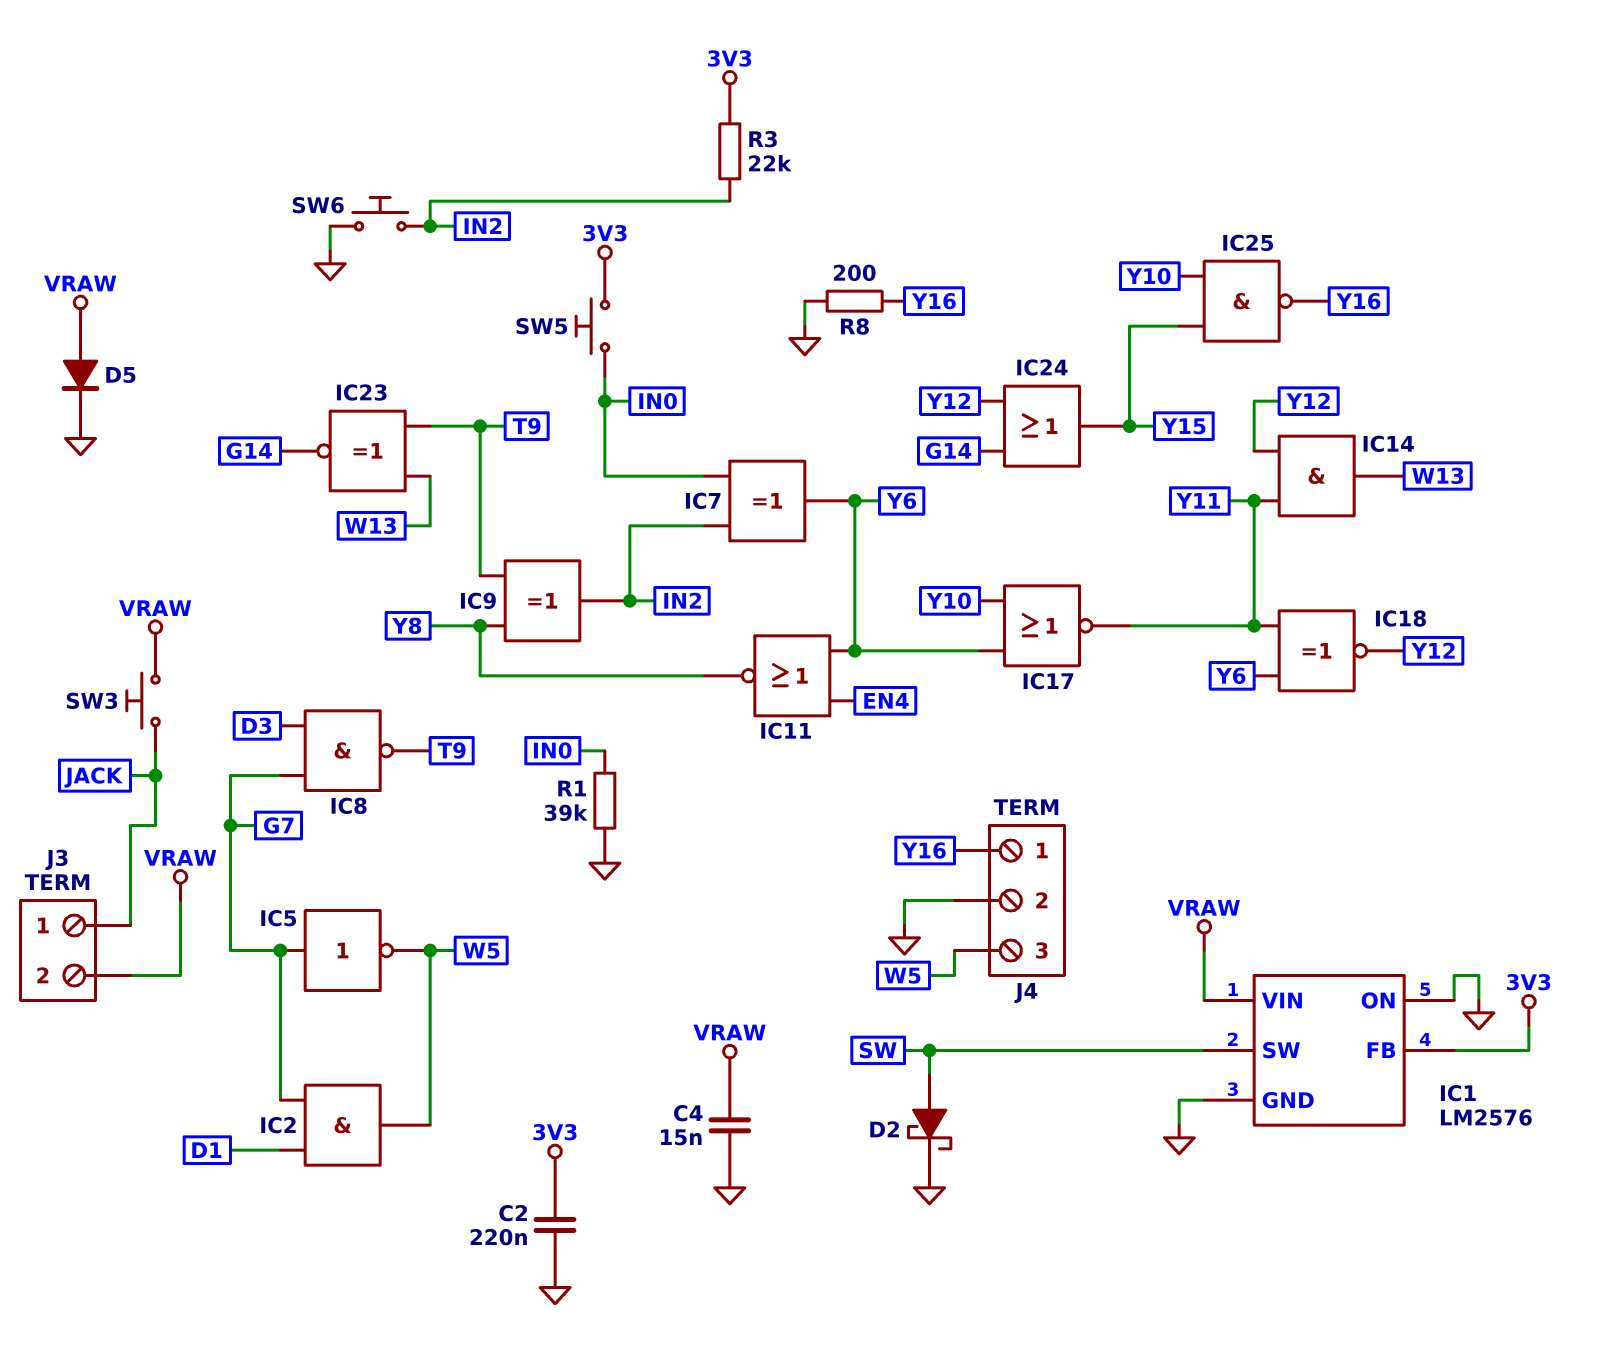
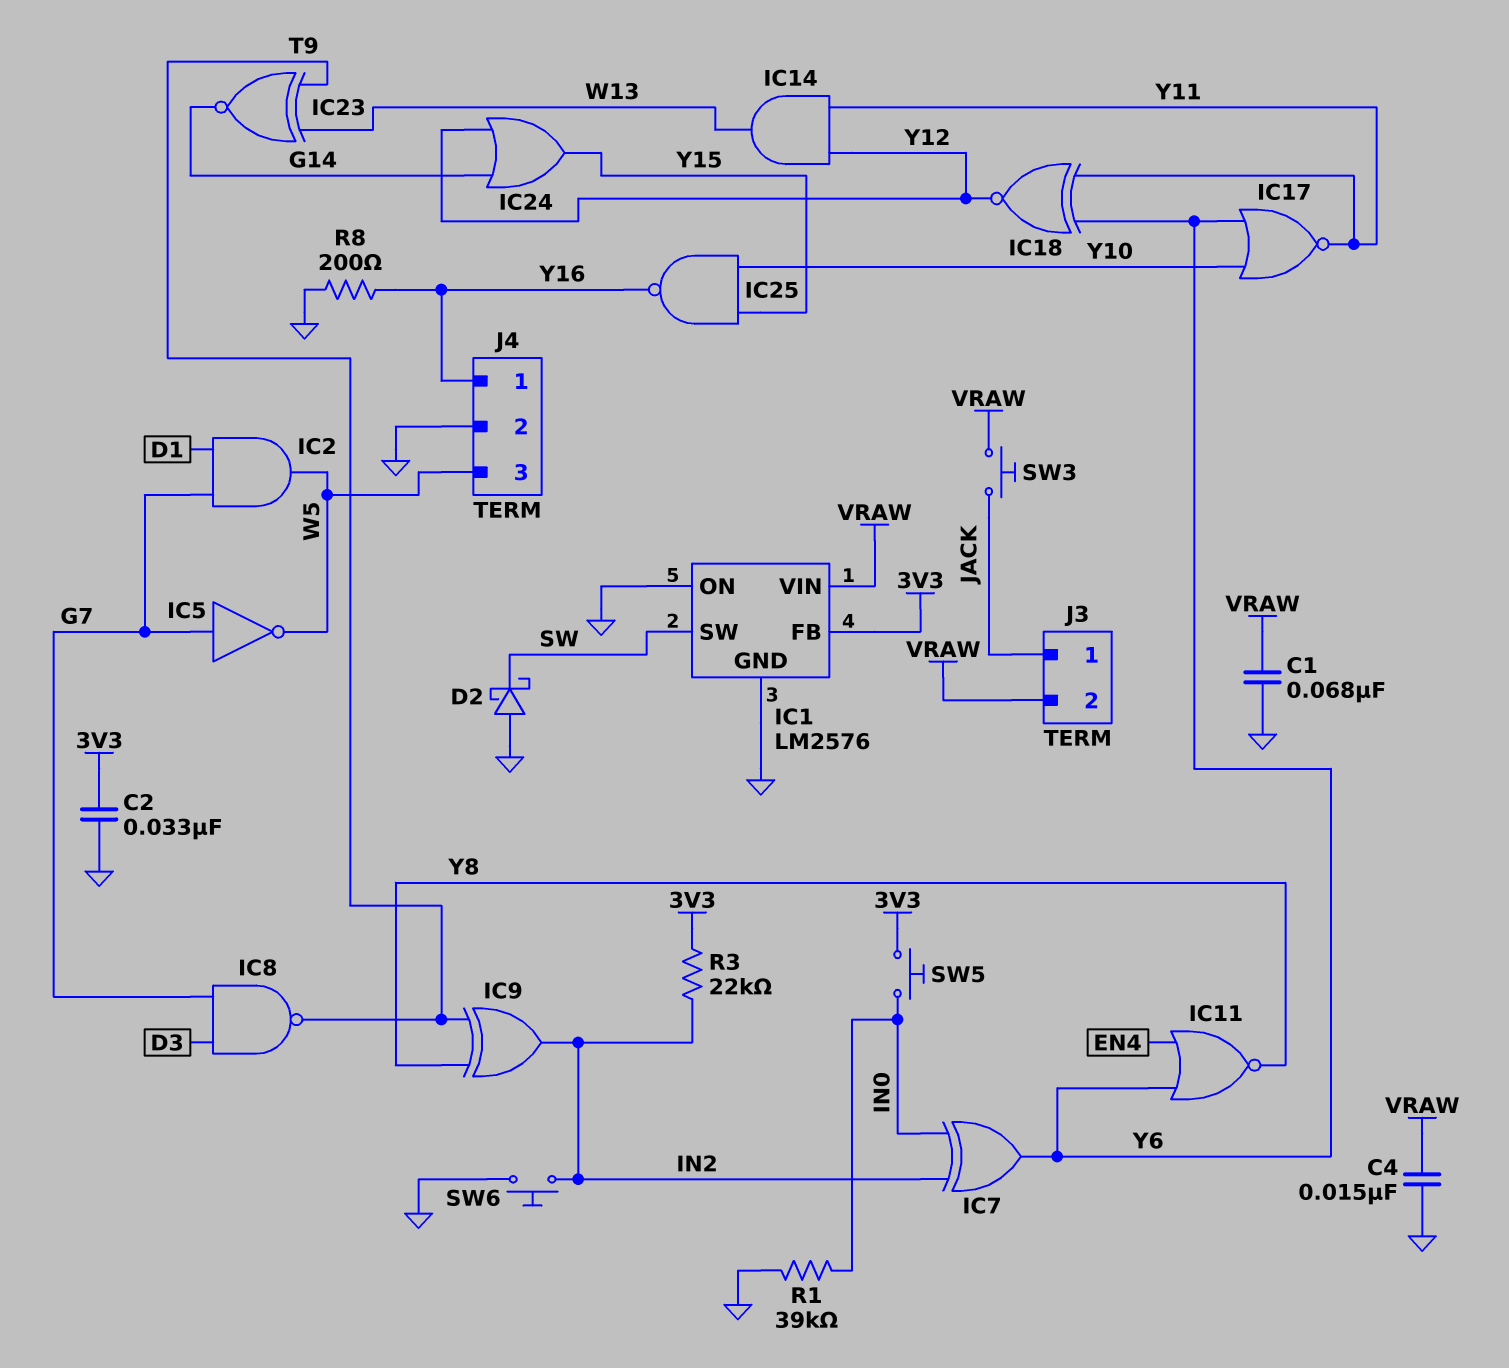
C1: none -> 68nF (GND, VRAW)
C2: 220nF (3V3, GND) -> 33nF (3V3, GND)
D2: schottky (A SW, K GND) -> schottky (A GND, K SW)
D5: diode (A VRAW, K GND) -> none

